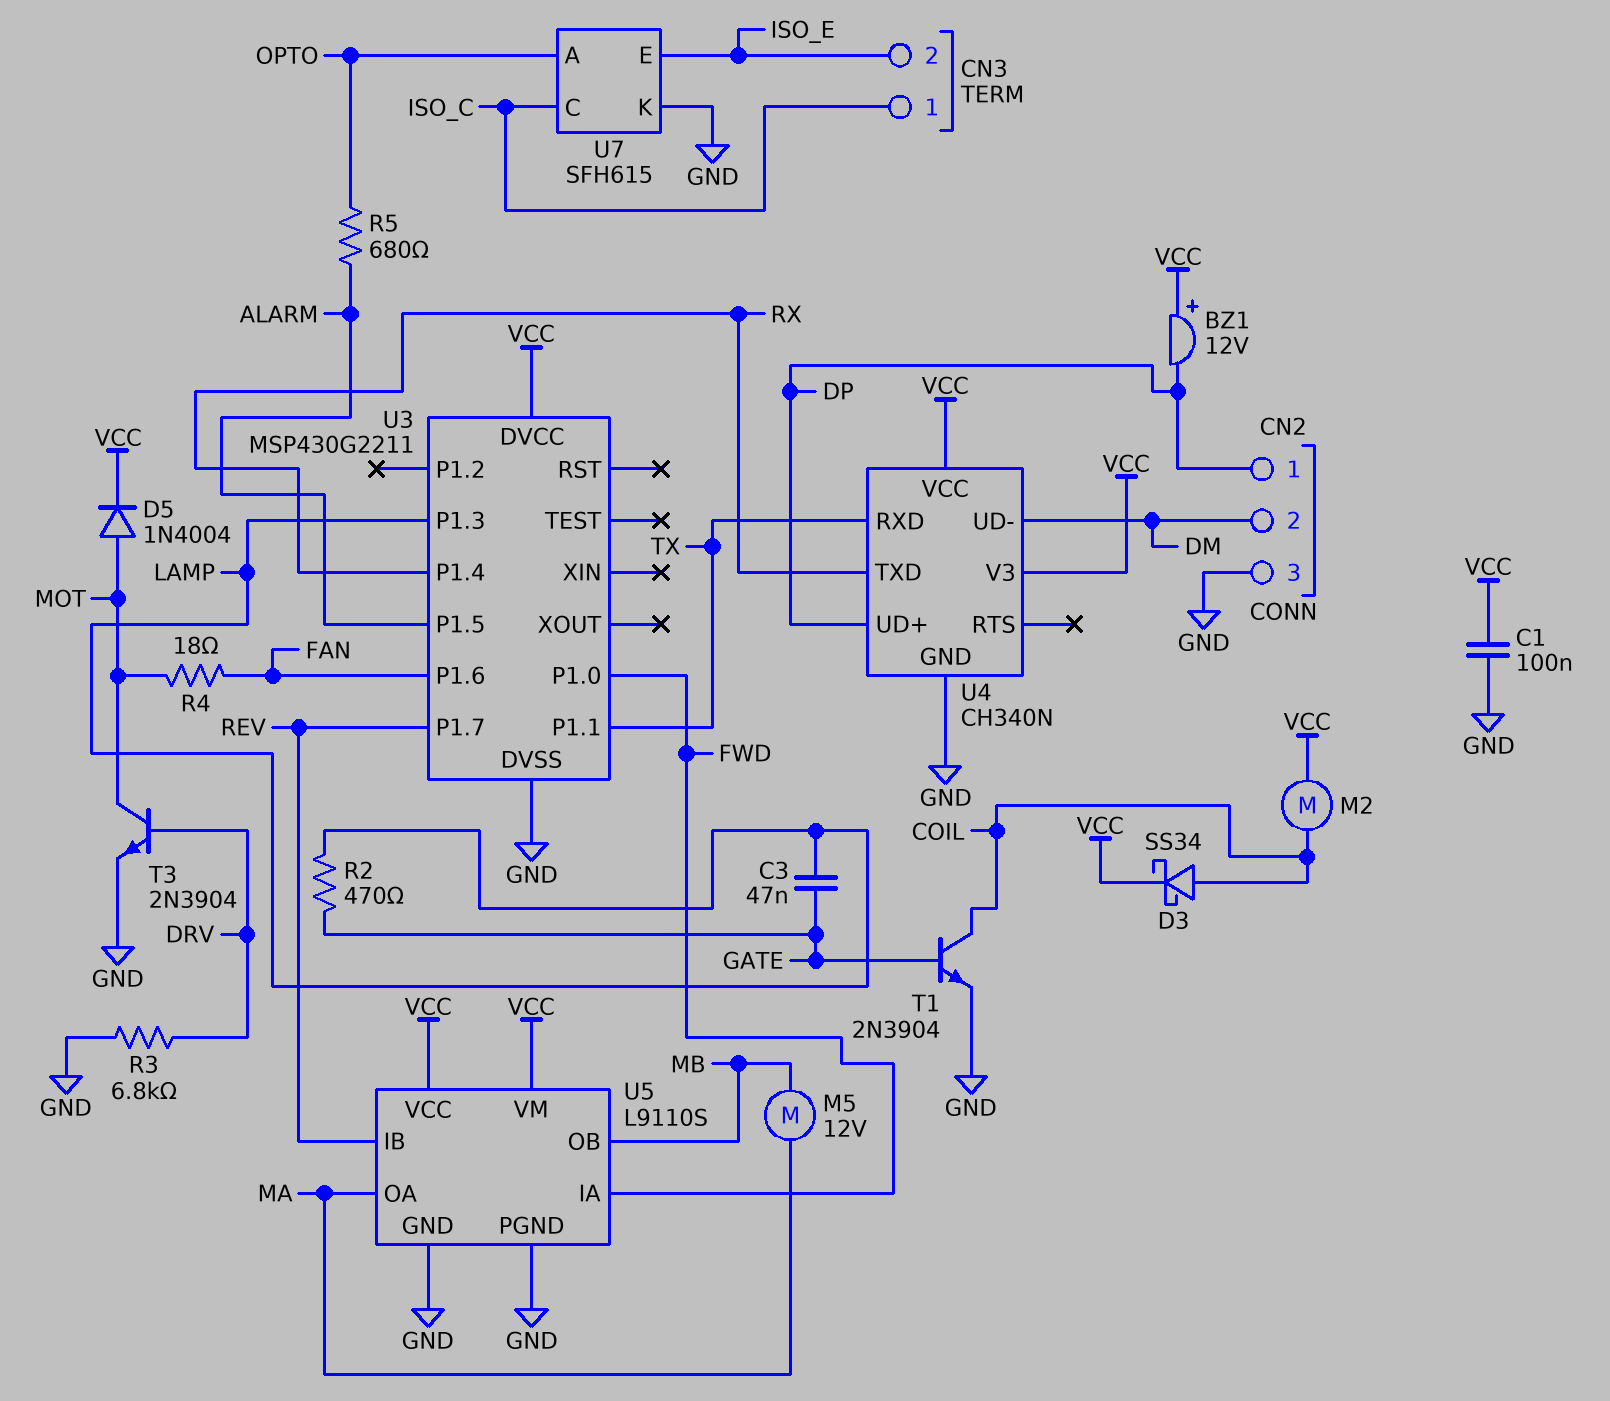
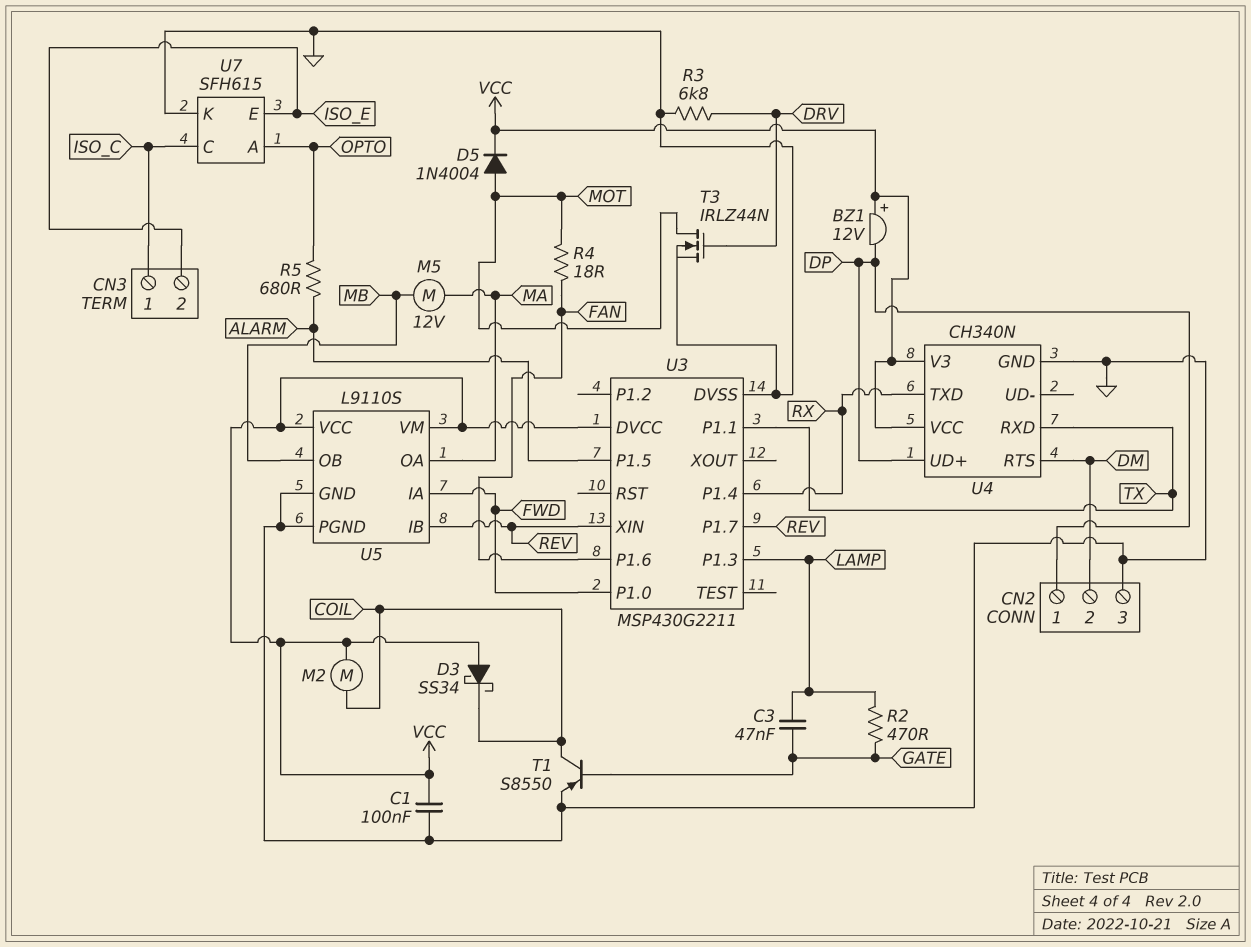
D3: schottky SS34 (A COIL, K VCC) -> schottky SS34 (A VCC, K COIL)
T1: NPN 2N3904 (B GATE, C COIL, E GND) -> PNP S8550 (B GATE, C COIL, E GND)
T3: NPN 2N3904 (B DRV, C MOT, E GND) -> NMOS IRLZ44N (G DRV, D MOT, S GND)
U3 pin XIN: none -> REV
U4 pin RTS: none -> DM
U4 pin UD-: DM -> none

